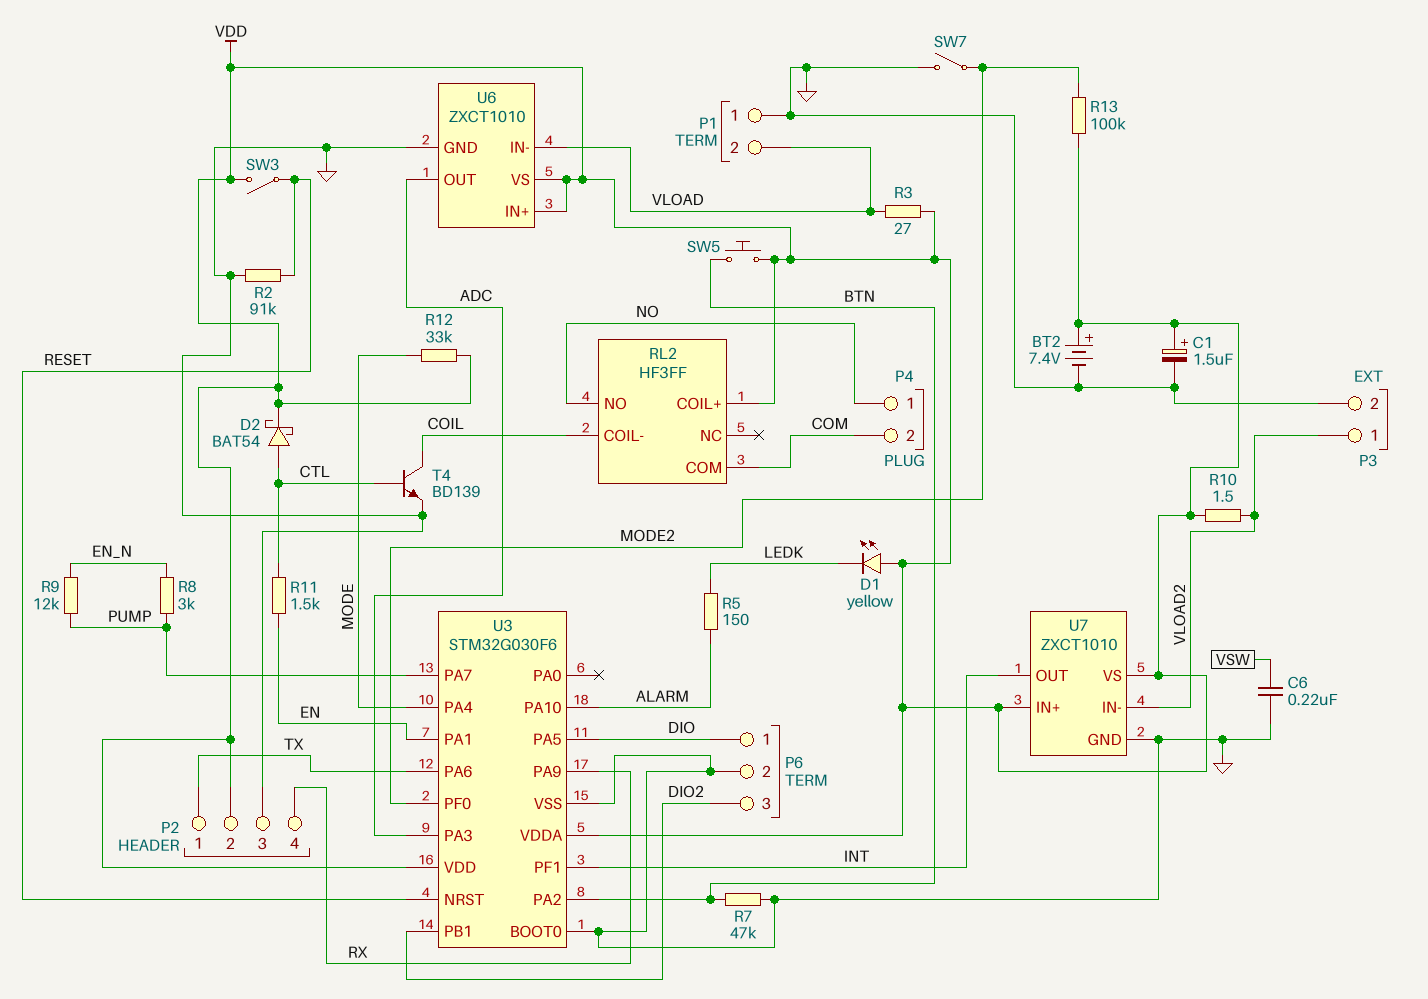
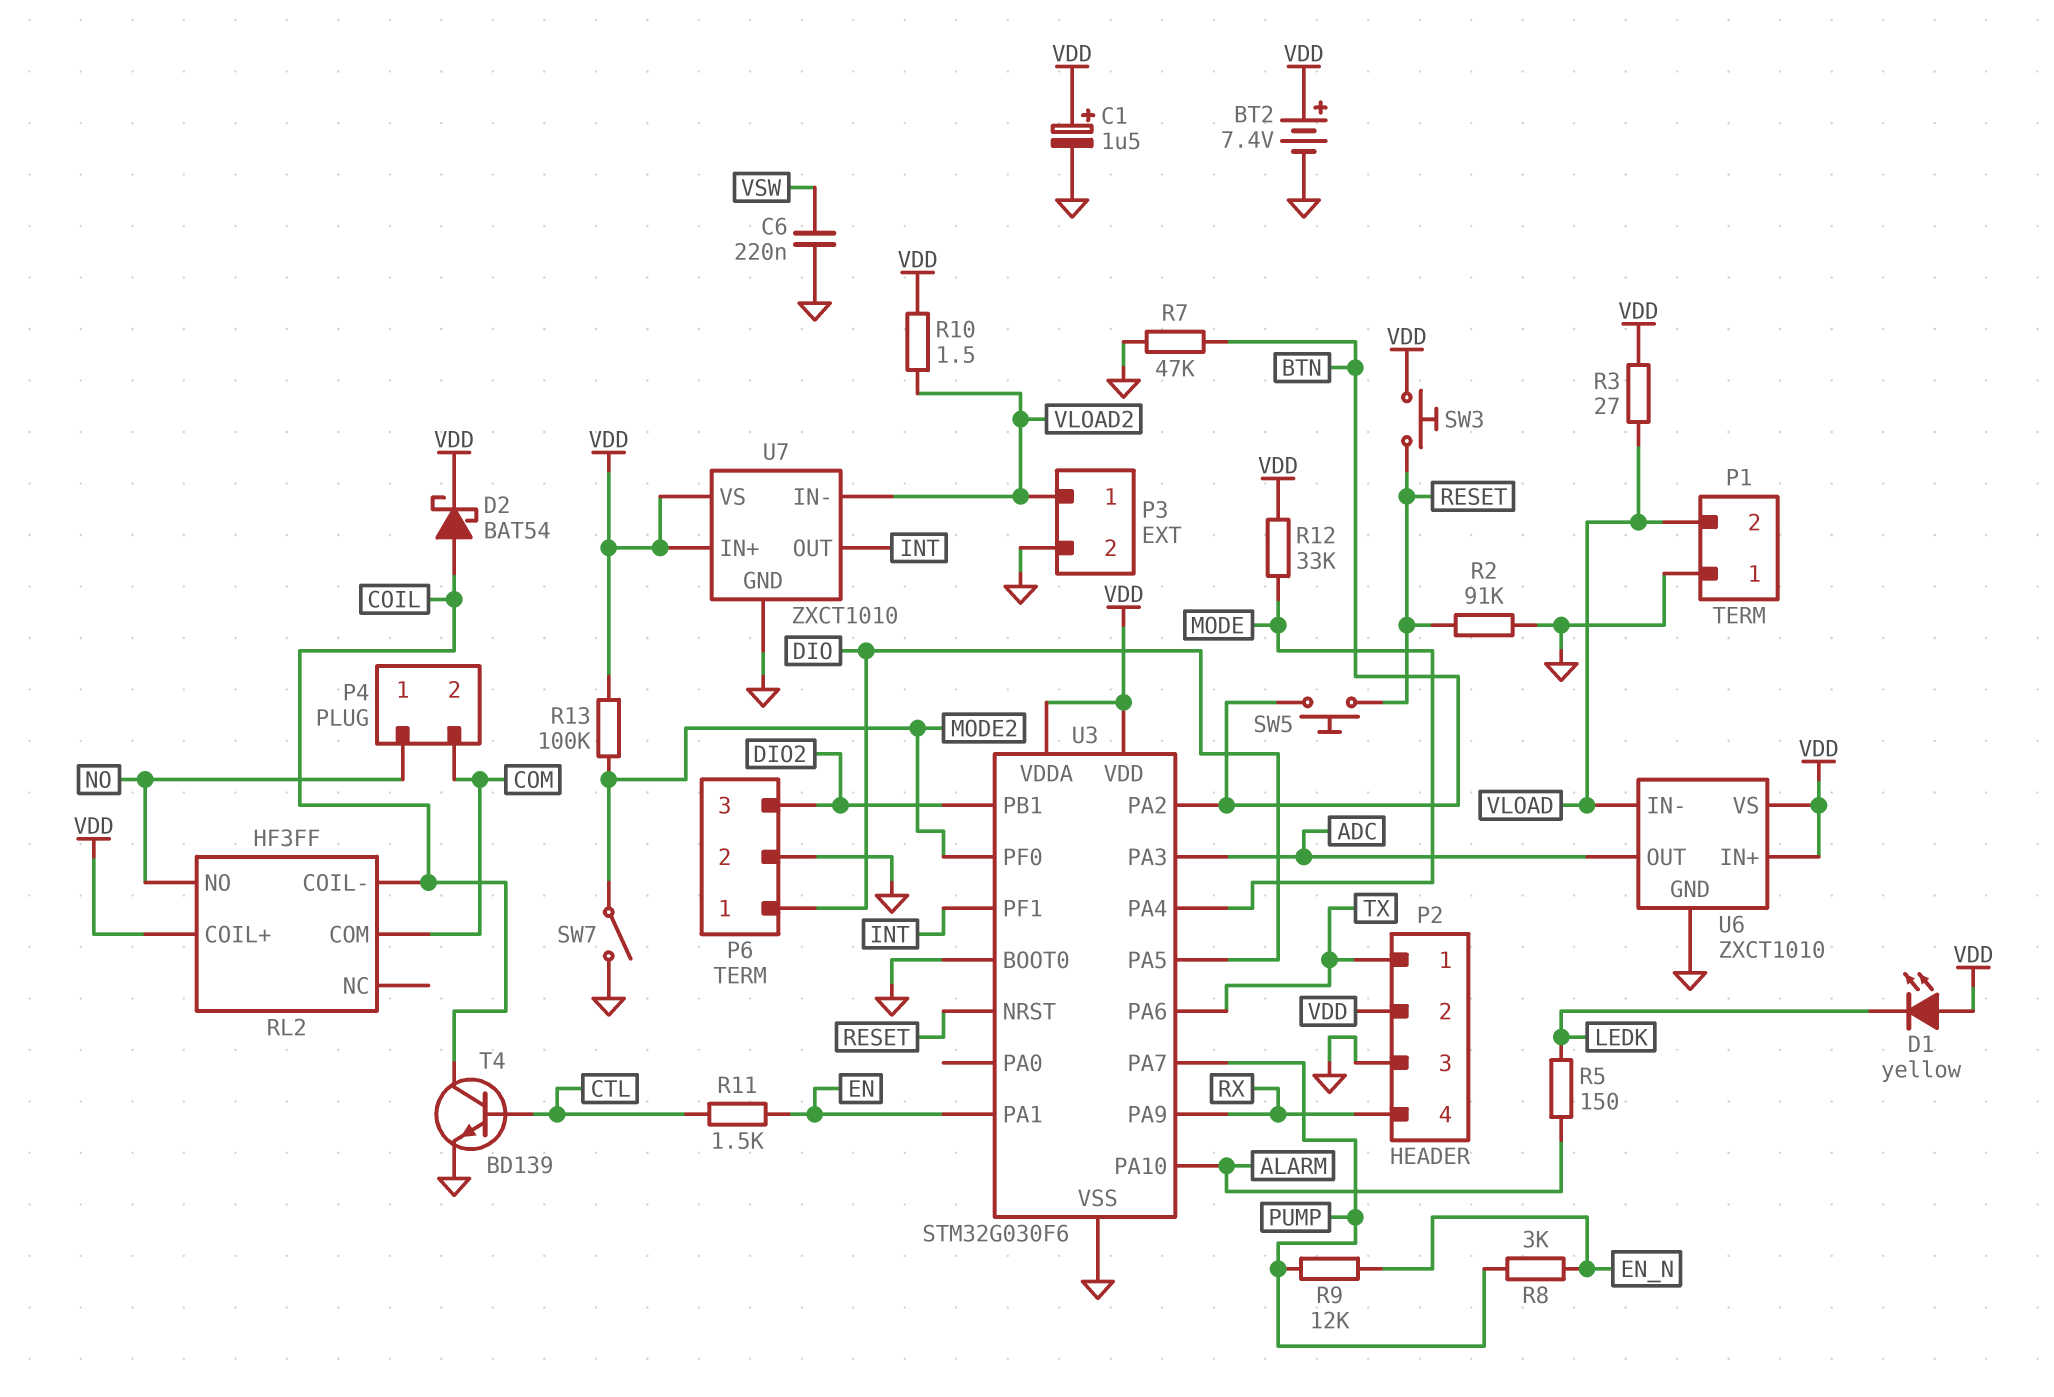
D2: schottky BAT54 (A CTL, K VDD) -> schottky BAT54 (A COIL, K VDD)
SW3: switch (RESET, VDD) -> button (RESET, VDD)
SW5: button (BTN, VDD) -> button (BTN, RESET)

